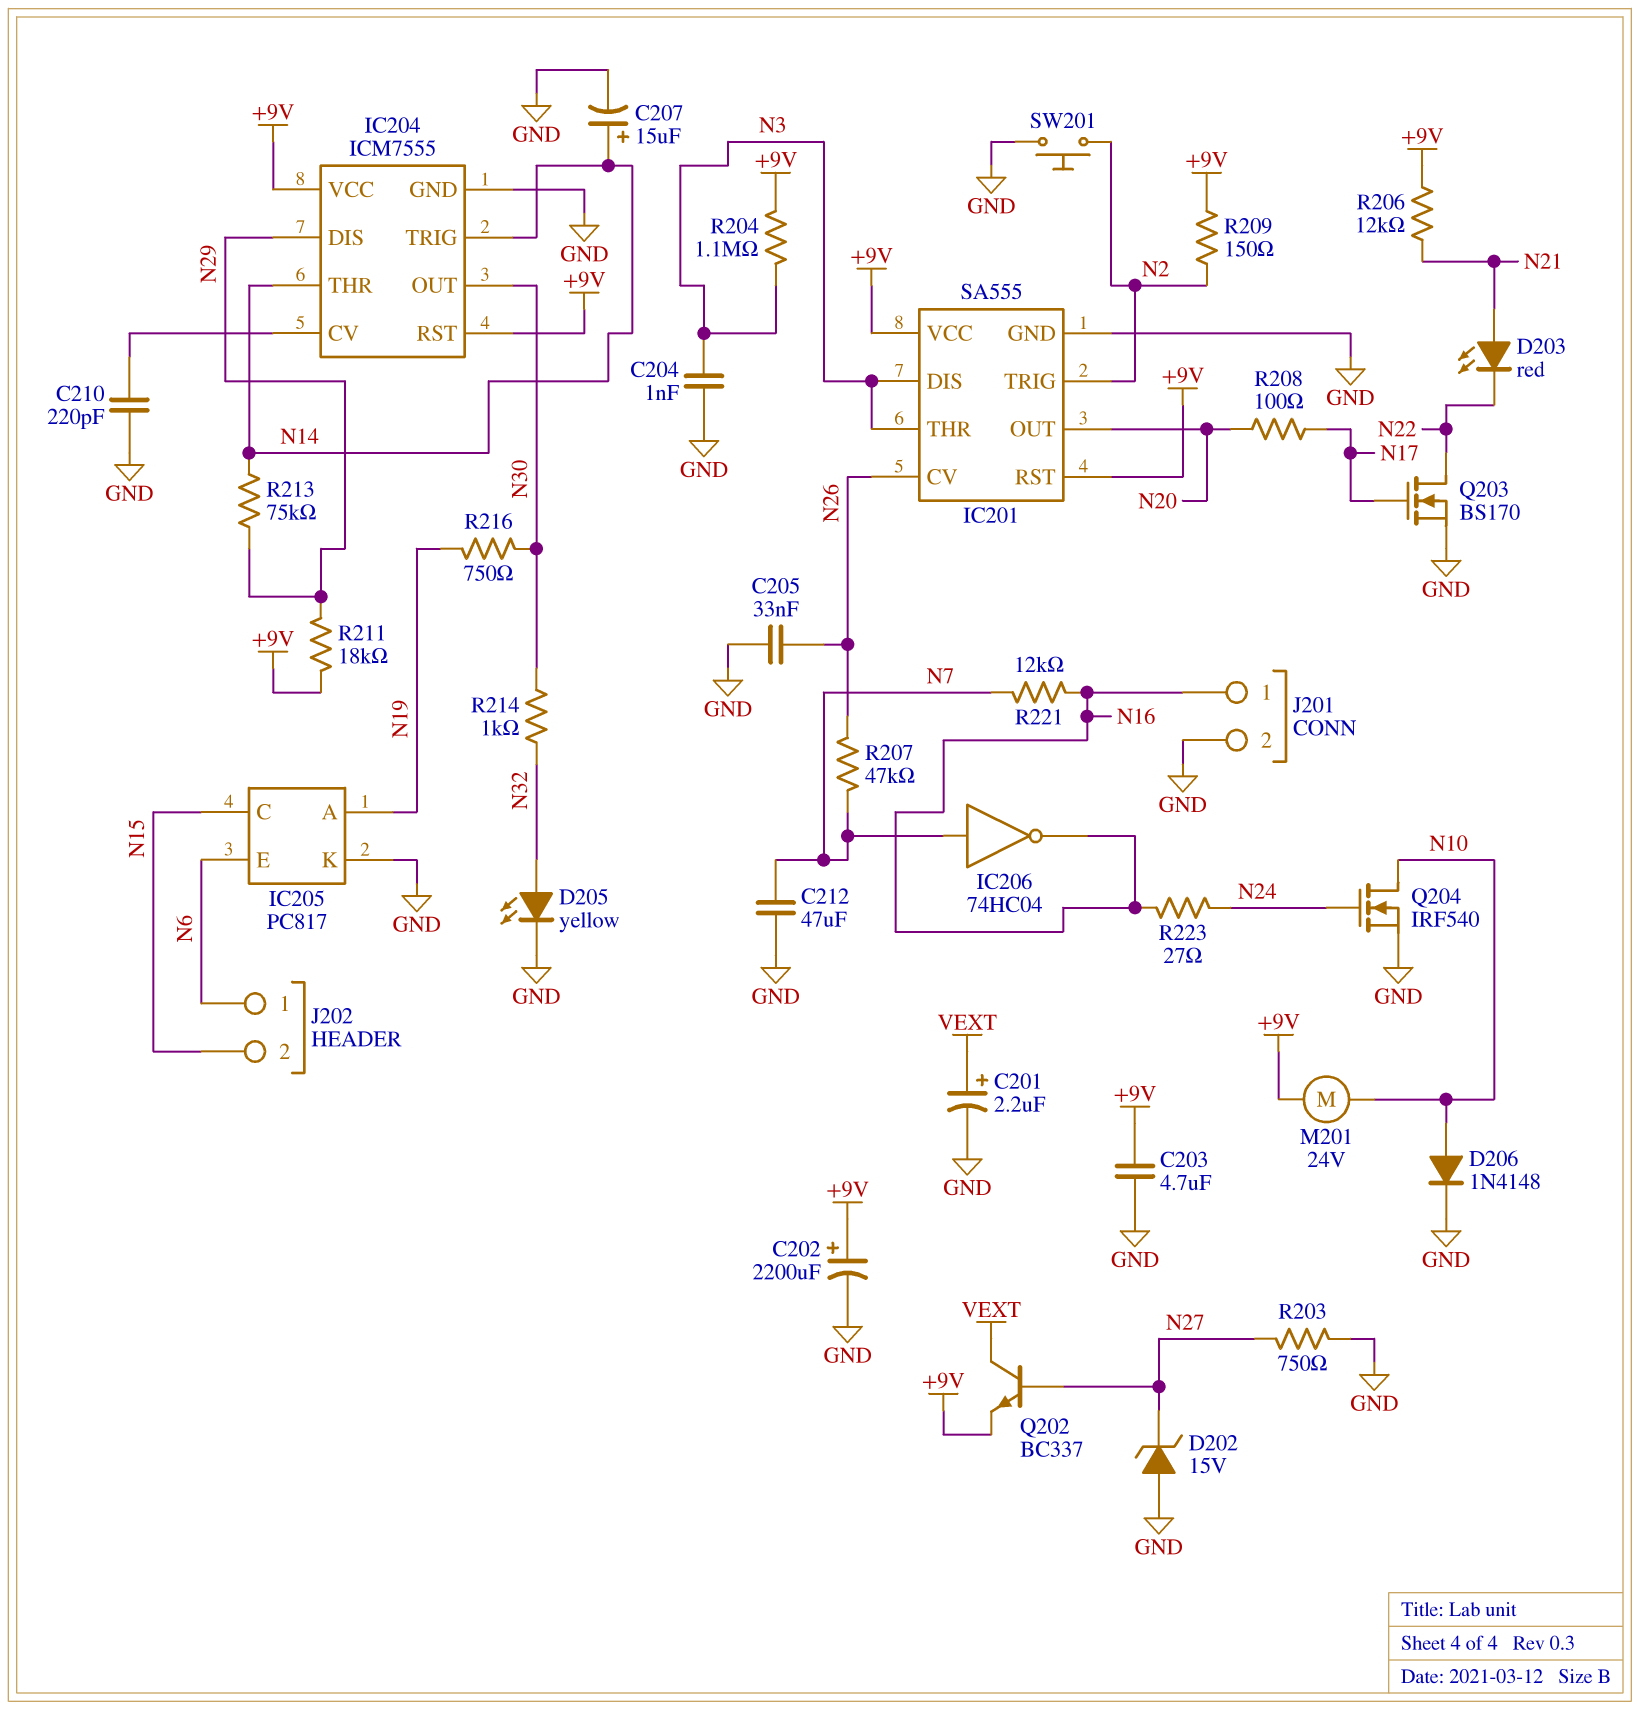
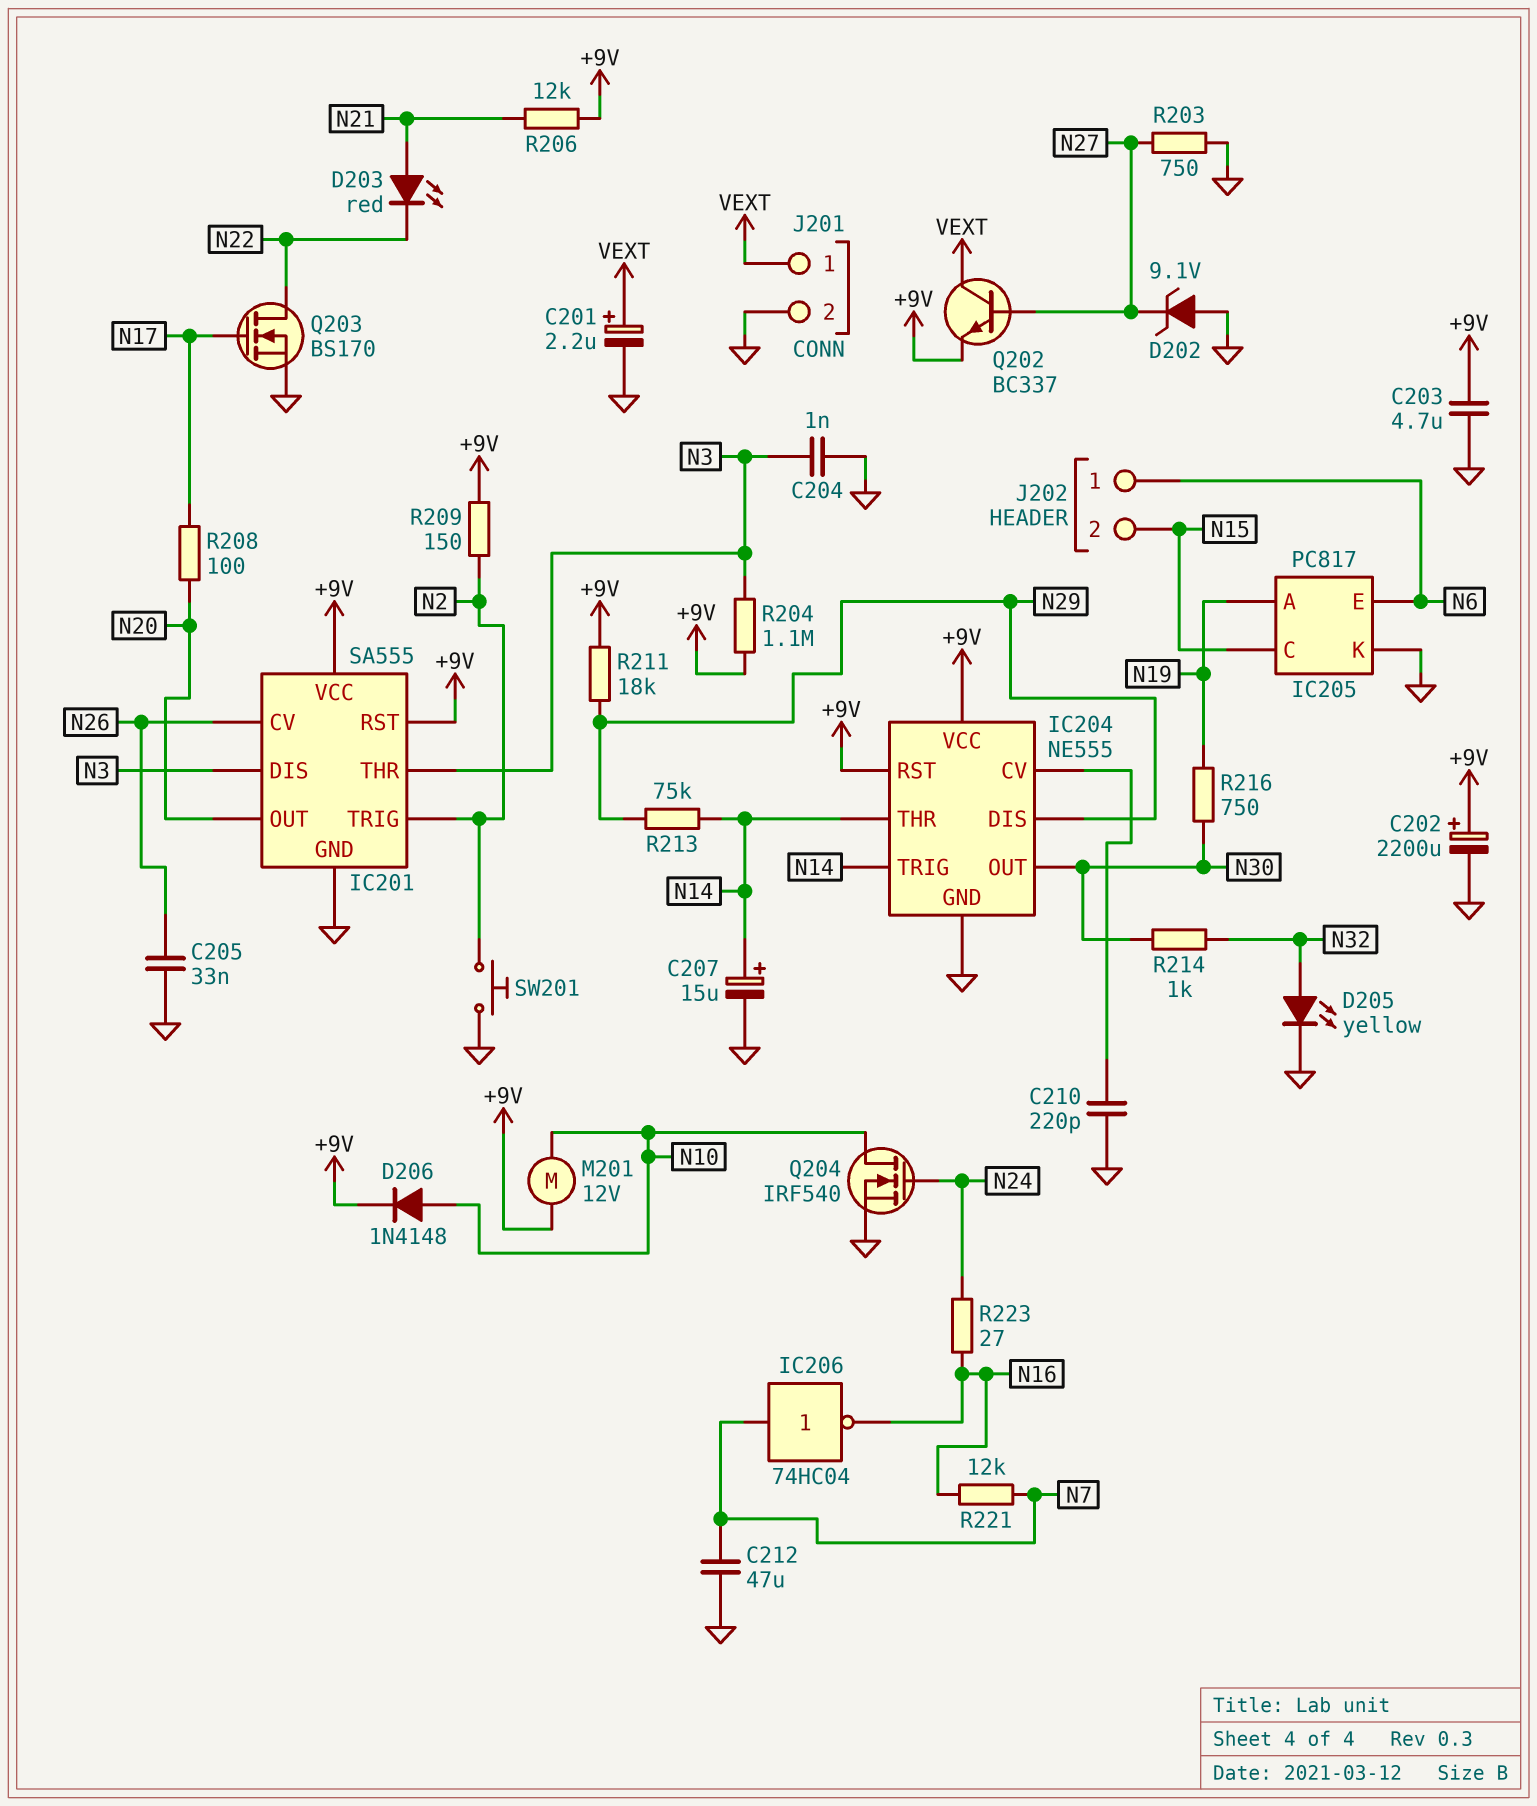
D202: zener 15V (A GND, K N27) -> zener 9.1V (A GND, K N27)
D206: diode 1N4148 (A N10, K GND) -> diode 1N4148 (A N10, K +9V)
IC204: ICM7555 -> NE555
J201 pin 1: N16 -> VEXT
M201: motor 24V (+9V, N10) -> motor 12V (+9V, N10)
R207: 47k (N7, N26) -> none

